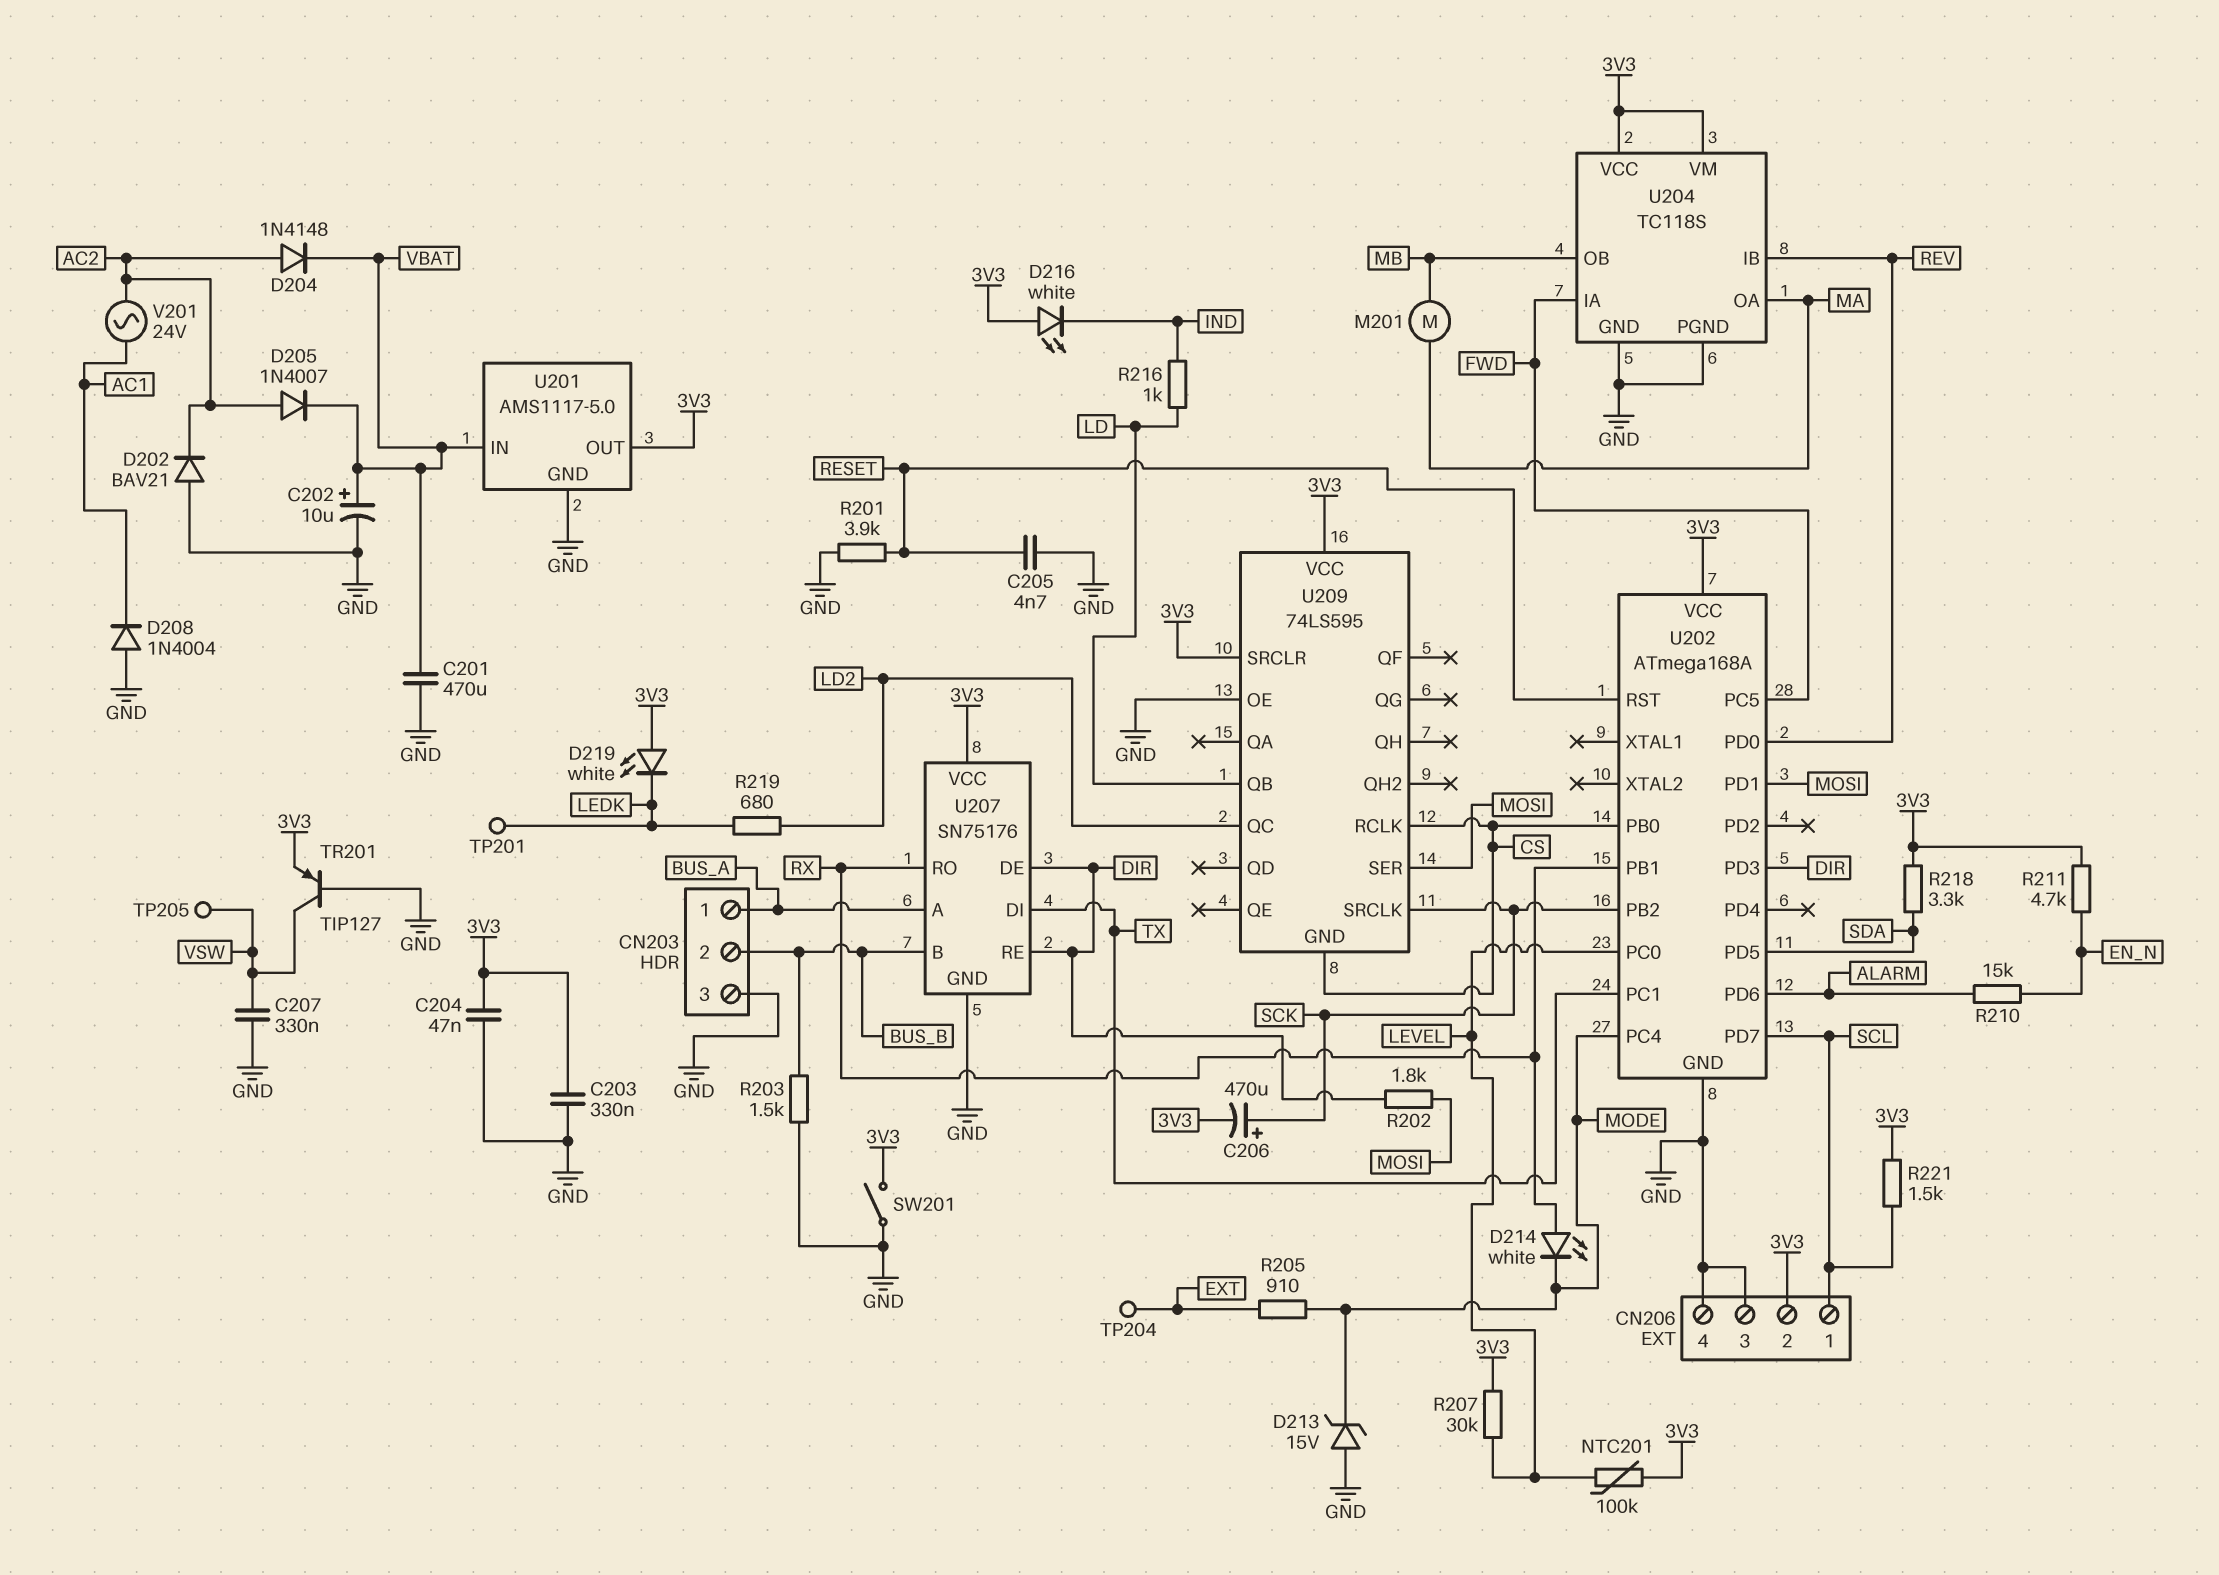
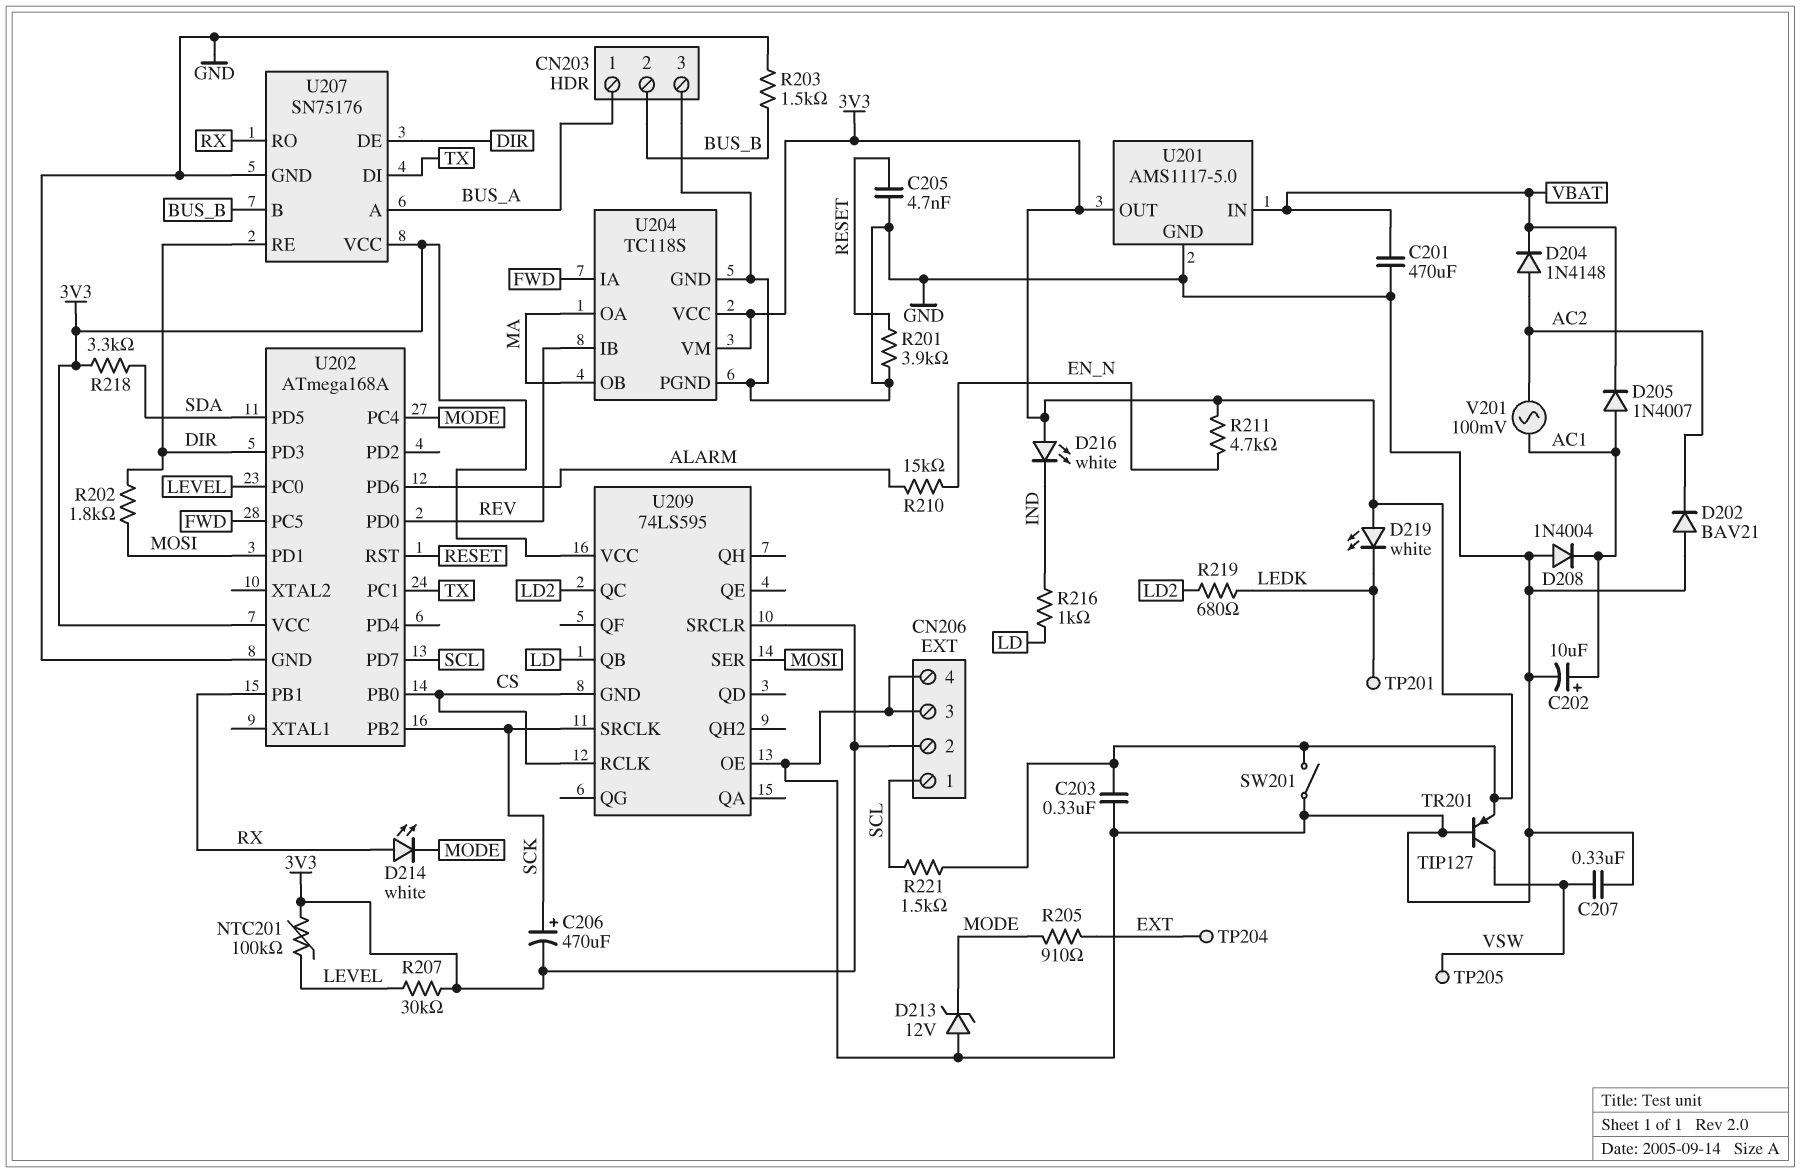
C202: 10uF (plus VBAT, minus GND) -> 10uF (plus AC1, minus GND)
C204: 47nF (3V3, GND) -> none
D205: diode 1N4007 (A AC2, K VBAT) -> diode 1N4007 (A AC1, K VBAT)
D213: zener 15V (A GND, K MODE) -> zener 12V (A GND, K MODE)
M201: motor (MA, MB) -> none
U204 pin OB: MB -> MA
V201: AC 24V (AC1, AC2) -> AC 100mV (AC1, AC2)

